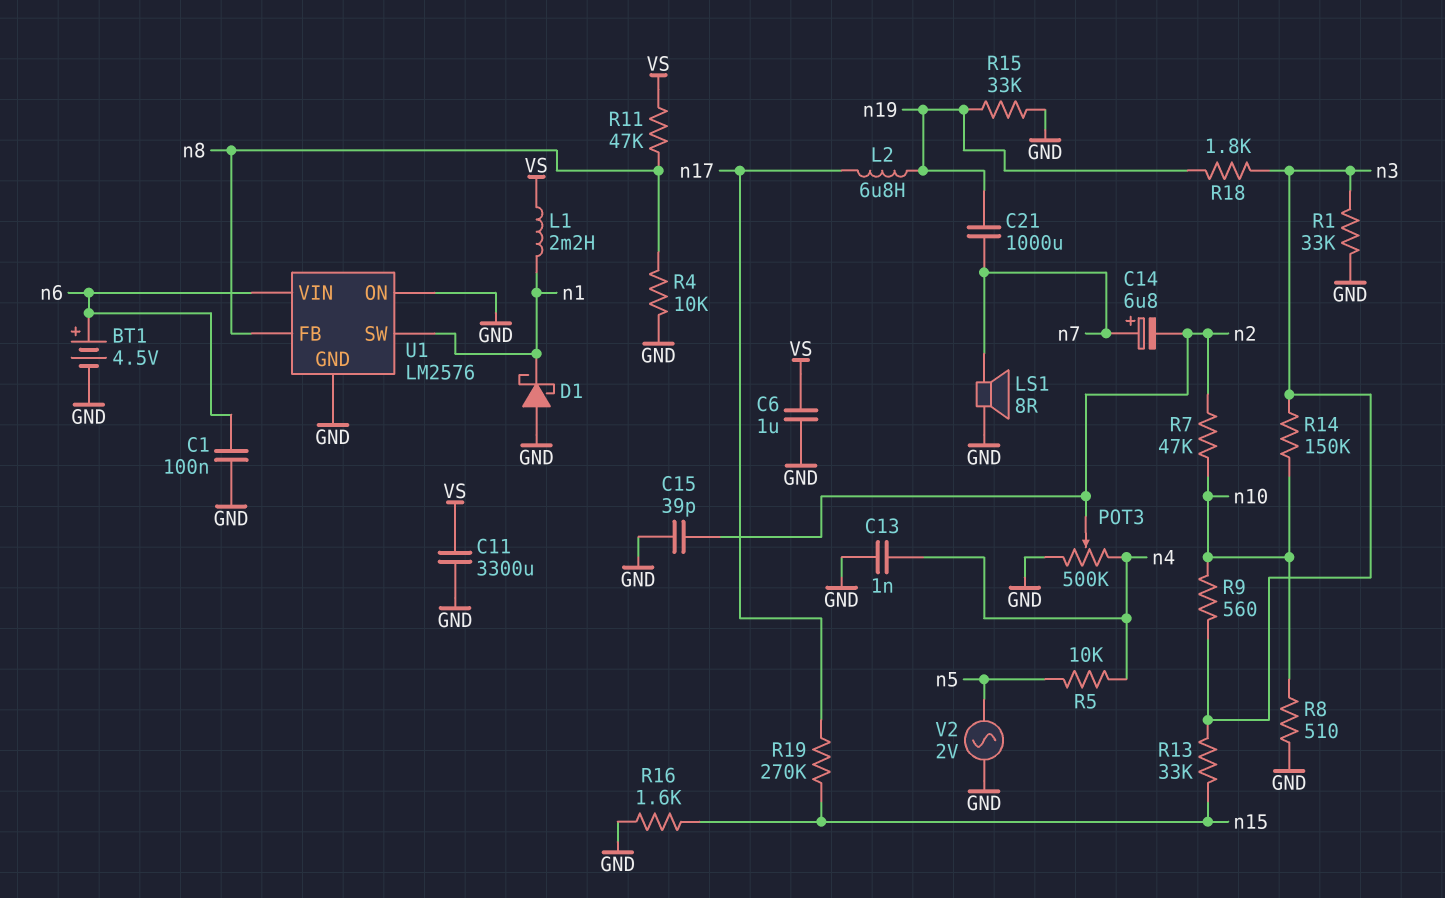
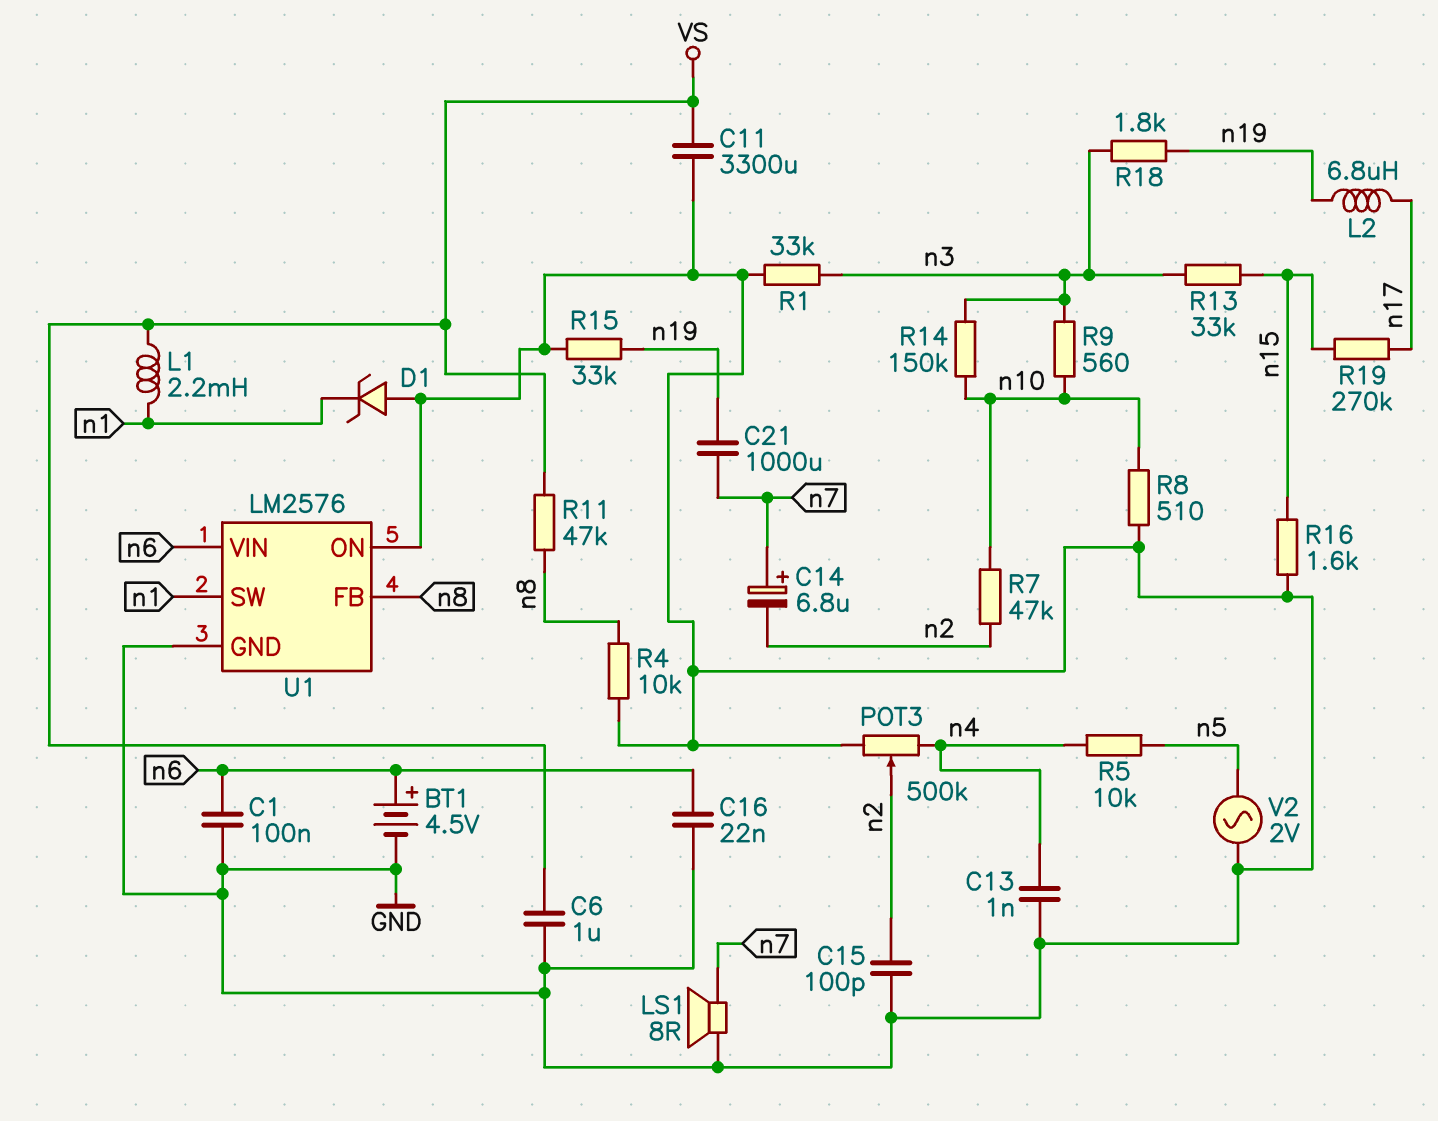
C15: 39pF (GND, n2) -> 100pF (GND, n2)
C16: none -> 22nF (GND, n6)
D1: schottky (A GND, K n1) -> zener (A GND, K n1)

